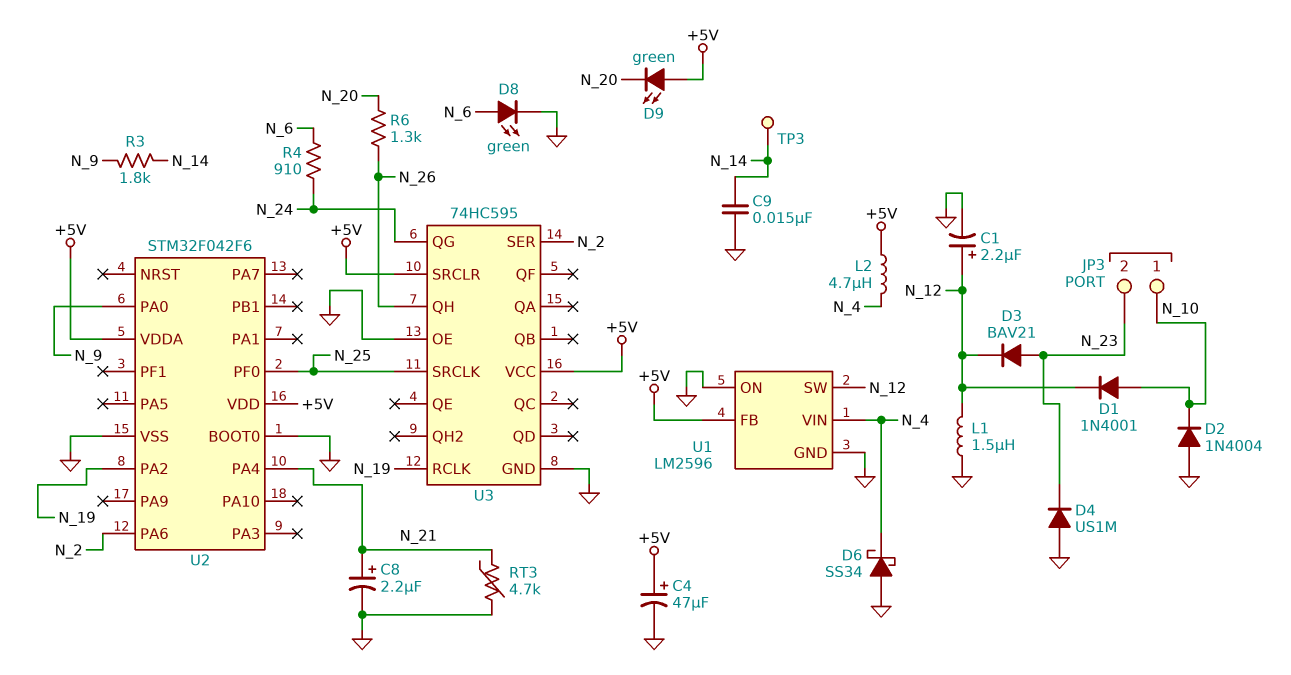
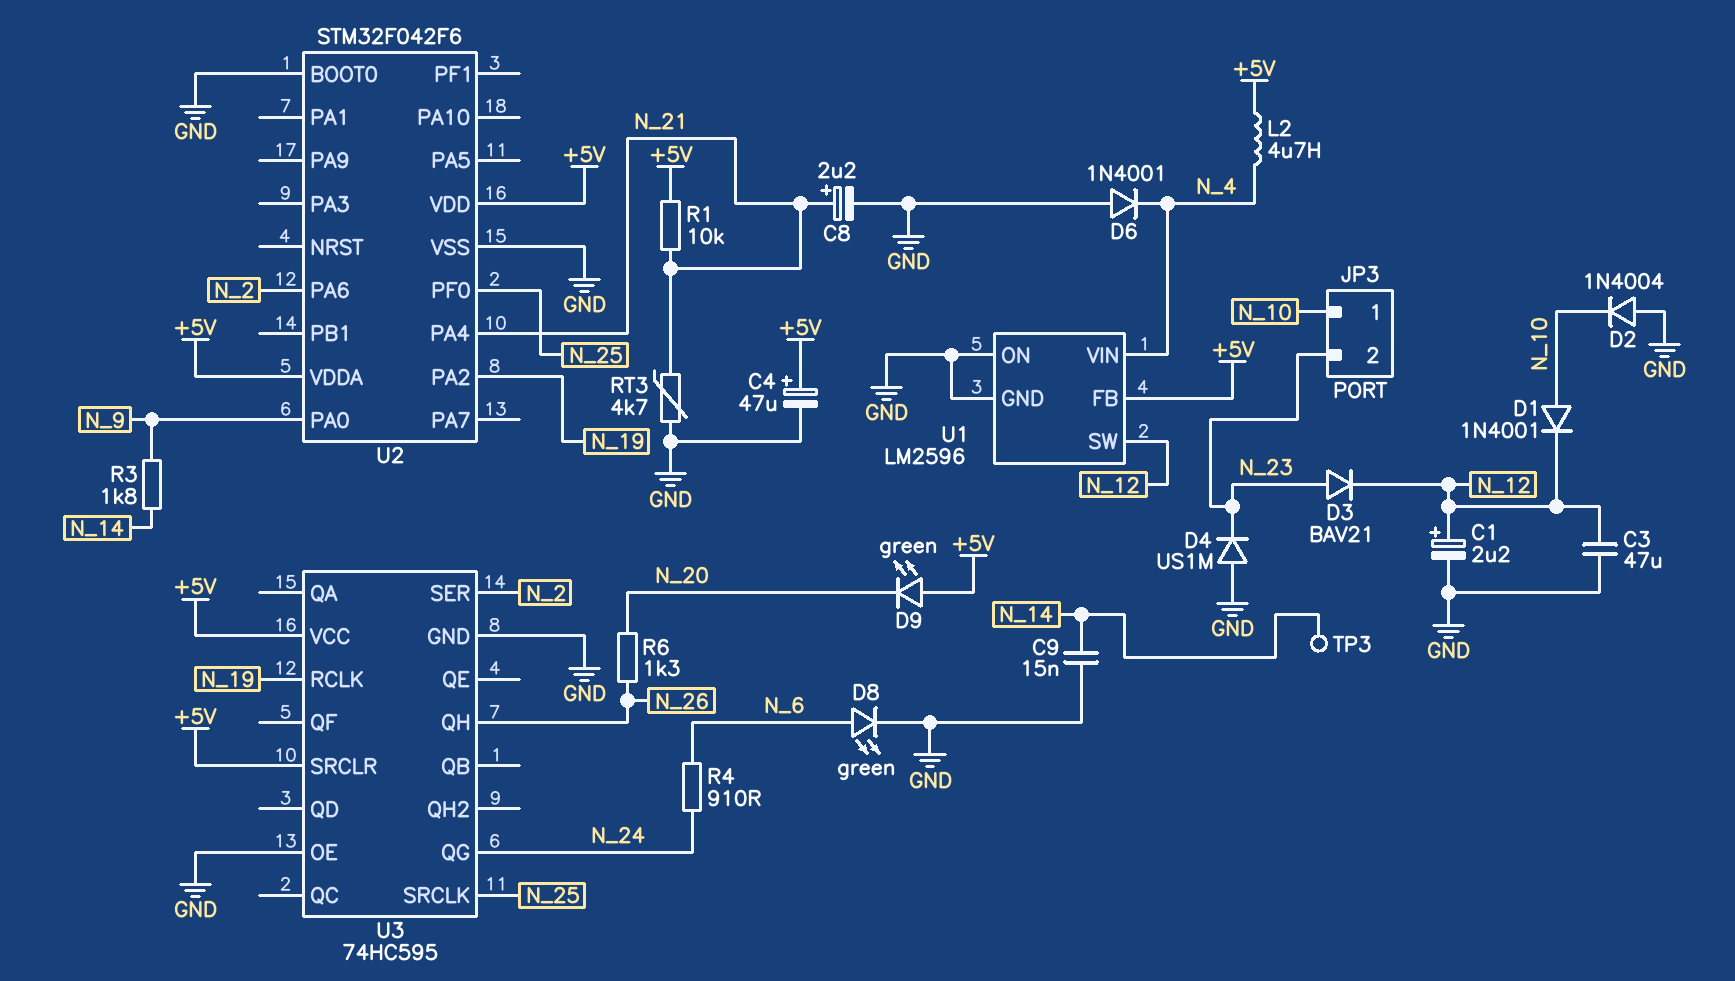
C3: none -> 47uF (GND, N_12)
D6: schottky SS34 (A GND, K N_4) -> diode 1N4001 (A GND, K N_4)
L1: 1.5uH (GND, N_12) -> none
R1: none -> 10k (+5V, N_21)

